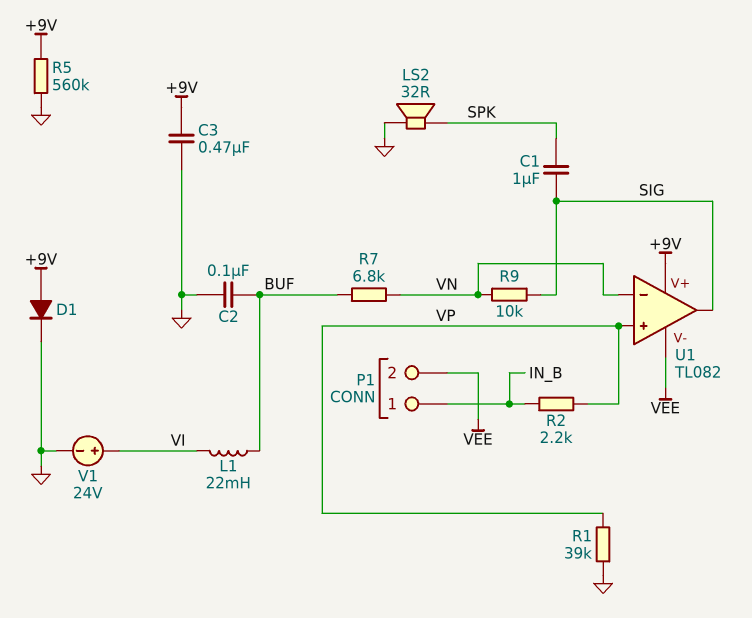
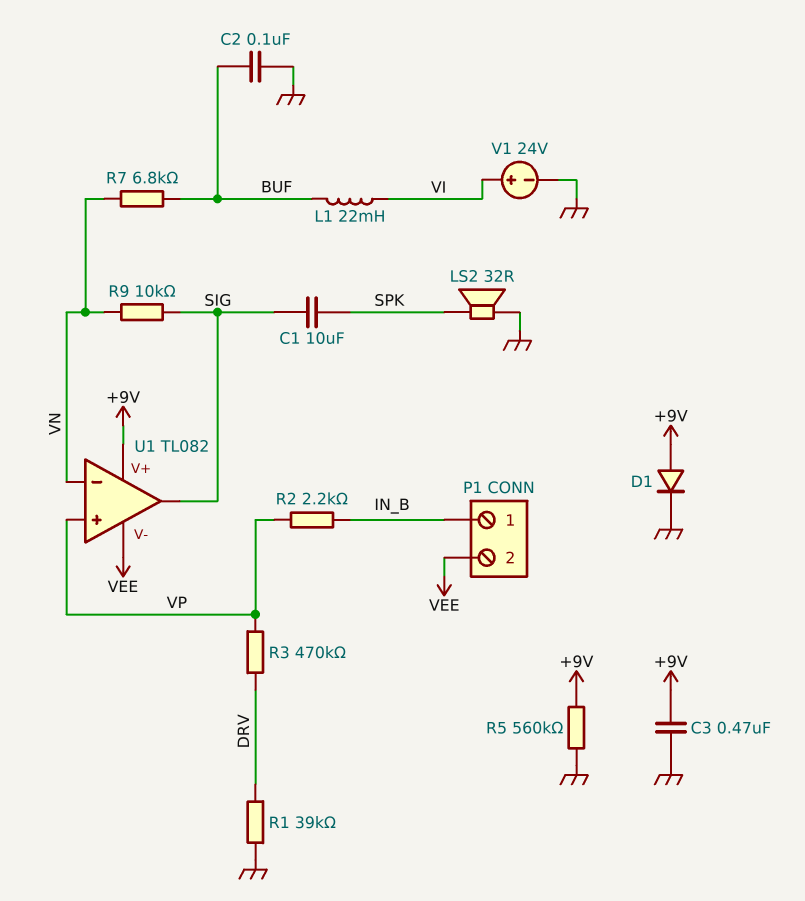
C1: 1uF (SIG, SPK) -> 10uF (SIG, SPK)
R1: 39k (GND, VP) -> 39k (DRV, GND)
R3: none -> 470k (DRV, VP)

